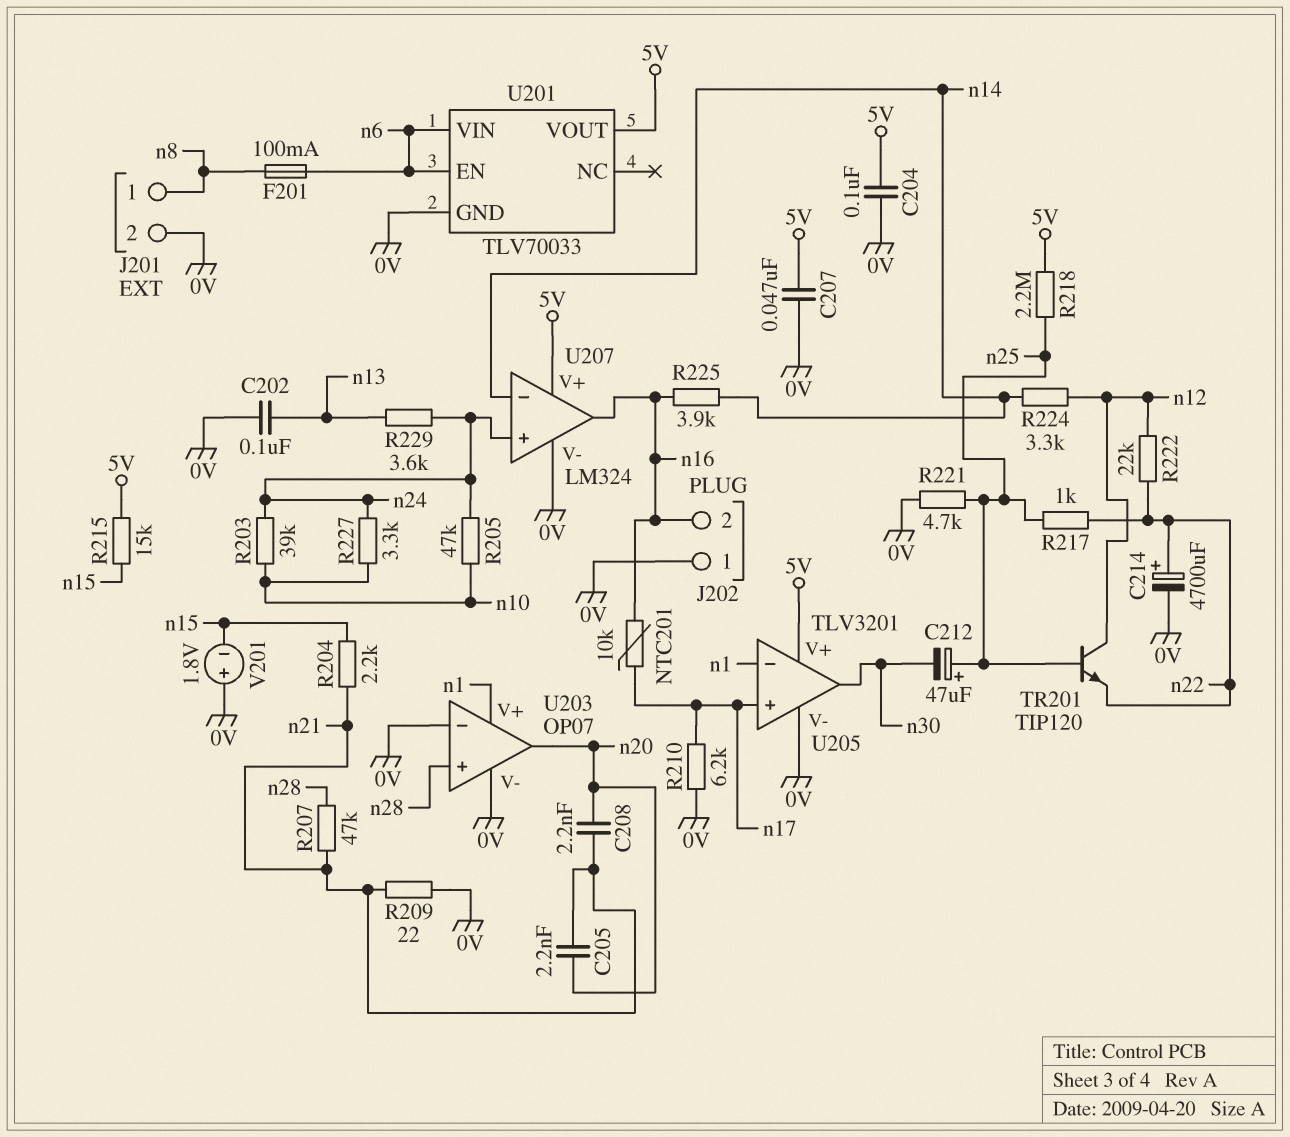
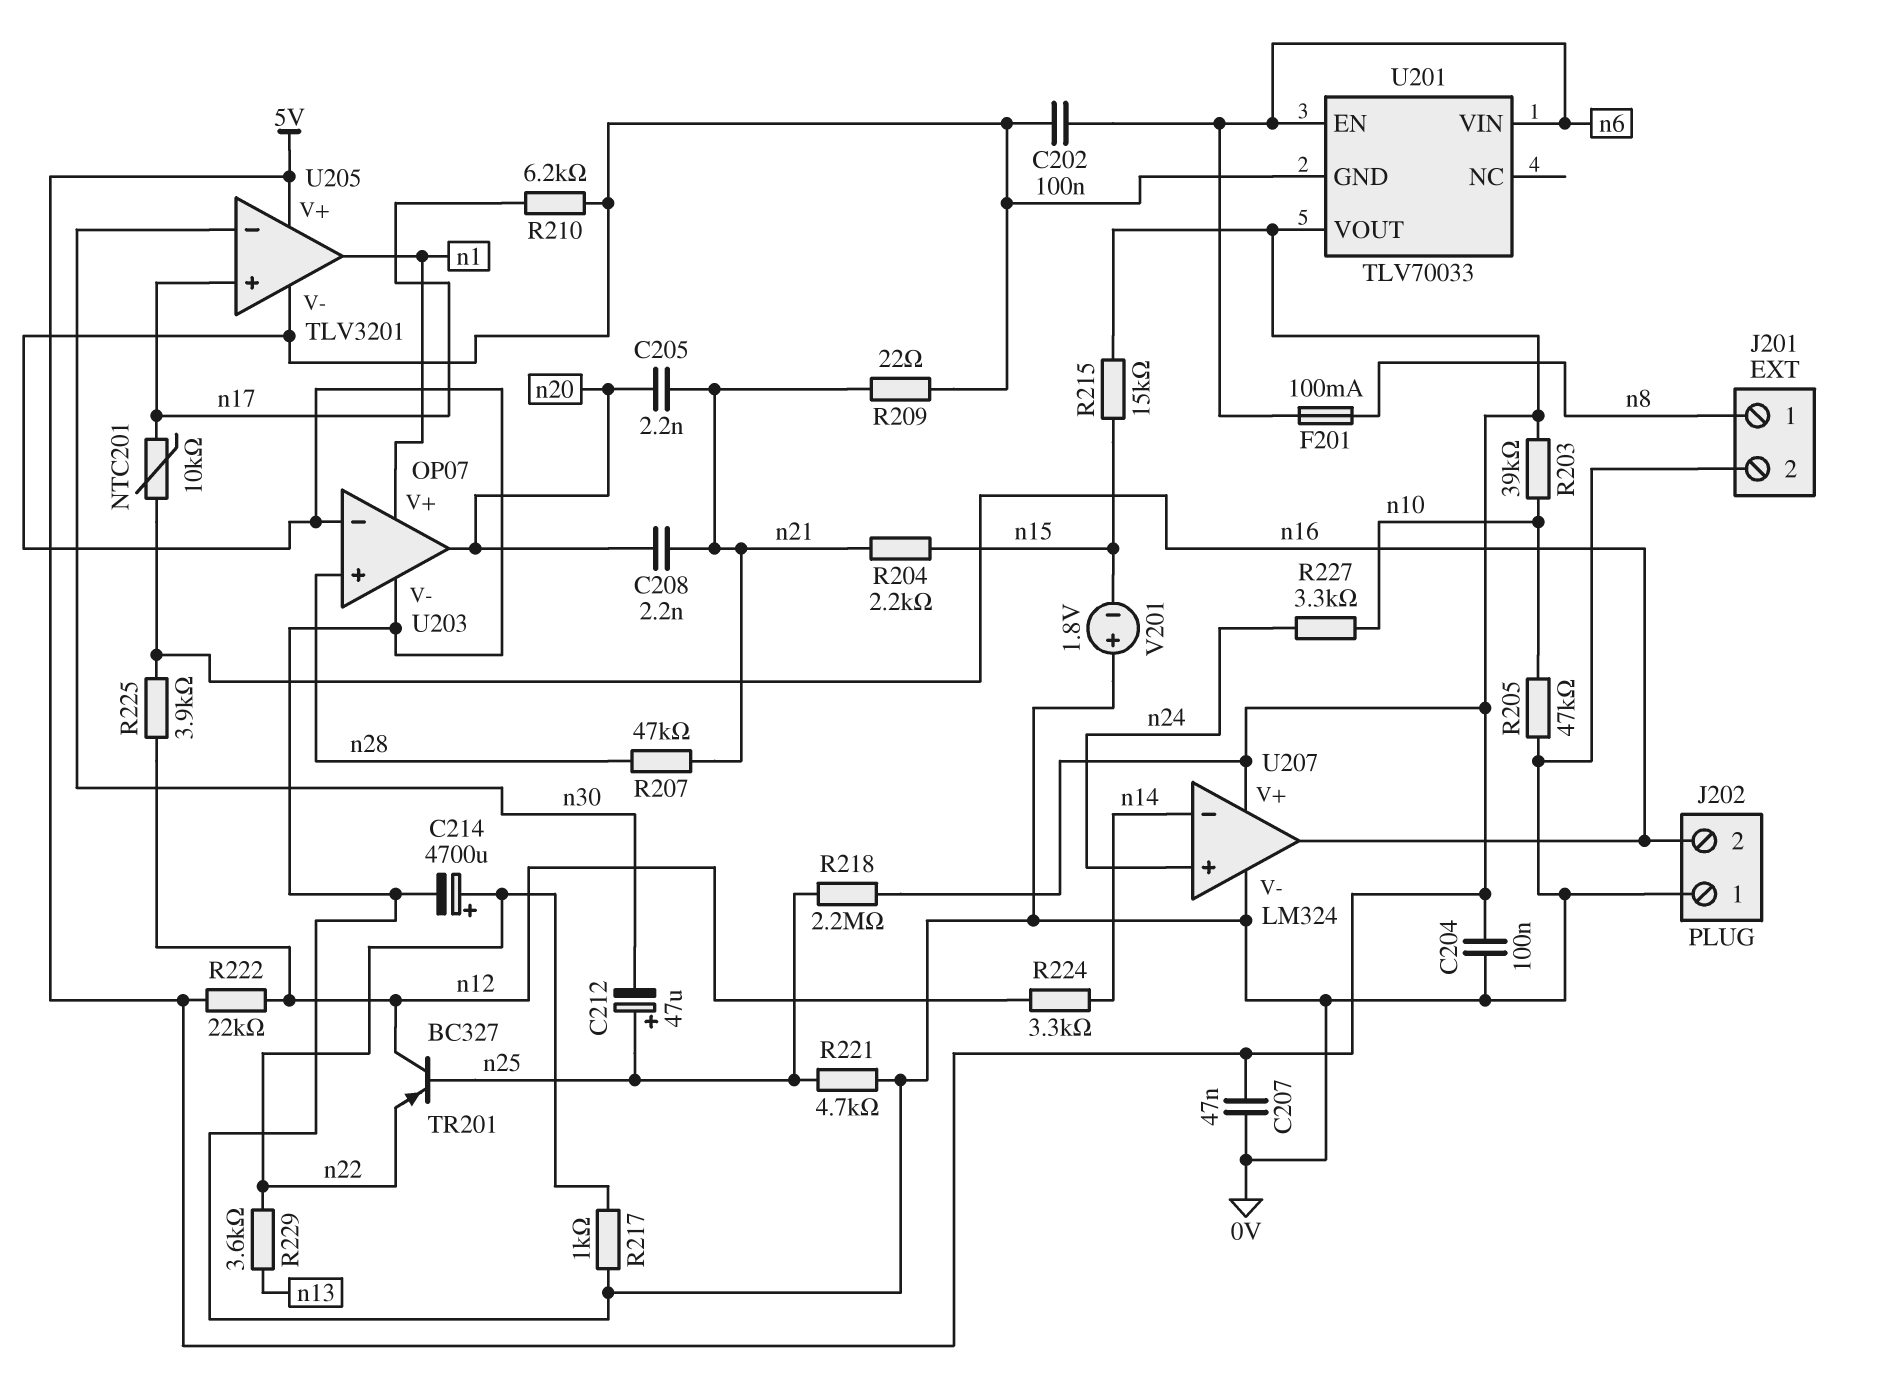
C202: 100nF (0V, n13) -> 100nF (0V, n6)
R203: 39k (n10, n24) -> 39k (5V, n10)
R205: 47k (n10, n24) -> 47k (0V, n10)
R217: 1k (n22, n25) -> 1k (0V, n22)
R222: 22k (n12, n22) -> 22k (5V, n12)
R225: 3.9k (n14, n16) -> 3.9k (n12, n16)
R229: 3.6k (n13, n24) -> 3.6k (n13, n22)
TR201: NPN TIP120 (B n25, C n12, E n22) -> PNP BC327 (B n25, C n12, E n22)
U205 pin in-: n1 -> n30
U205 pin out: n30 -> n1

